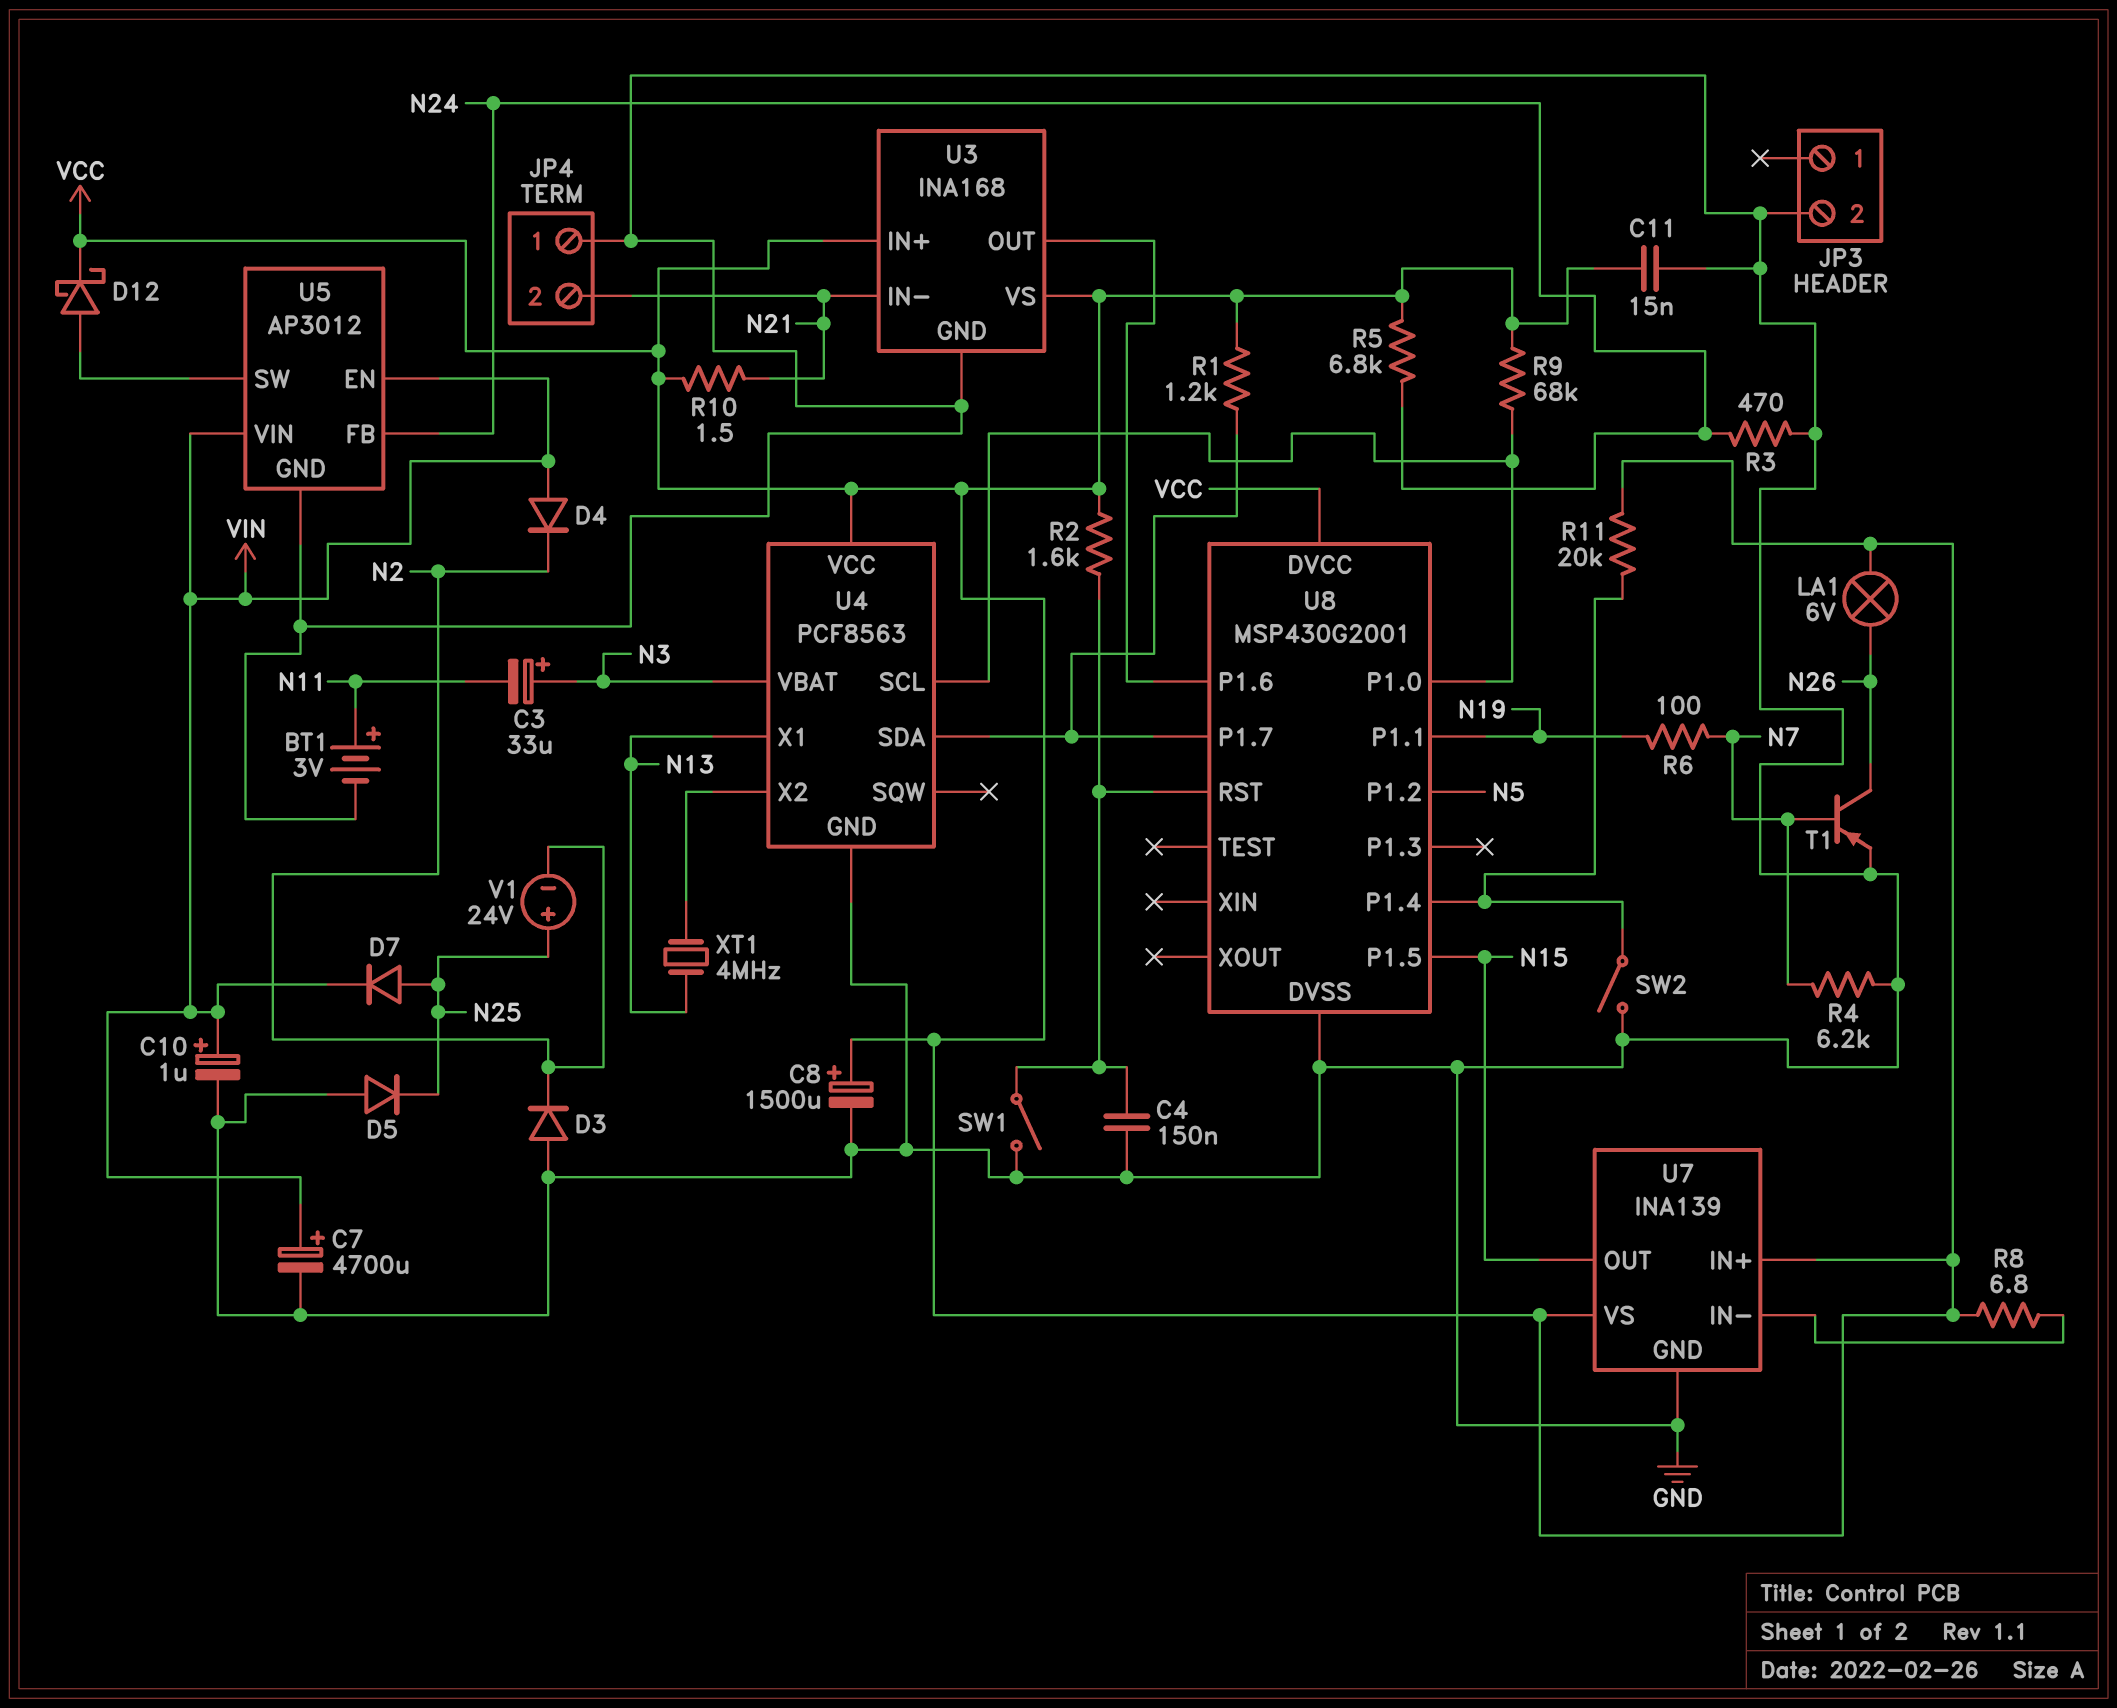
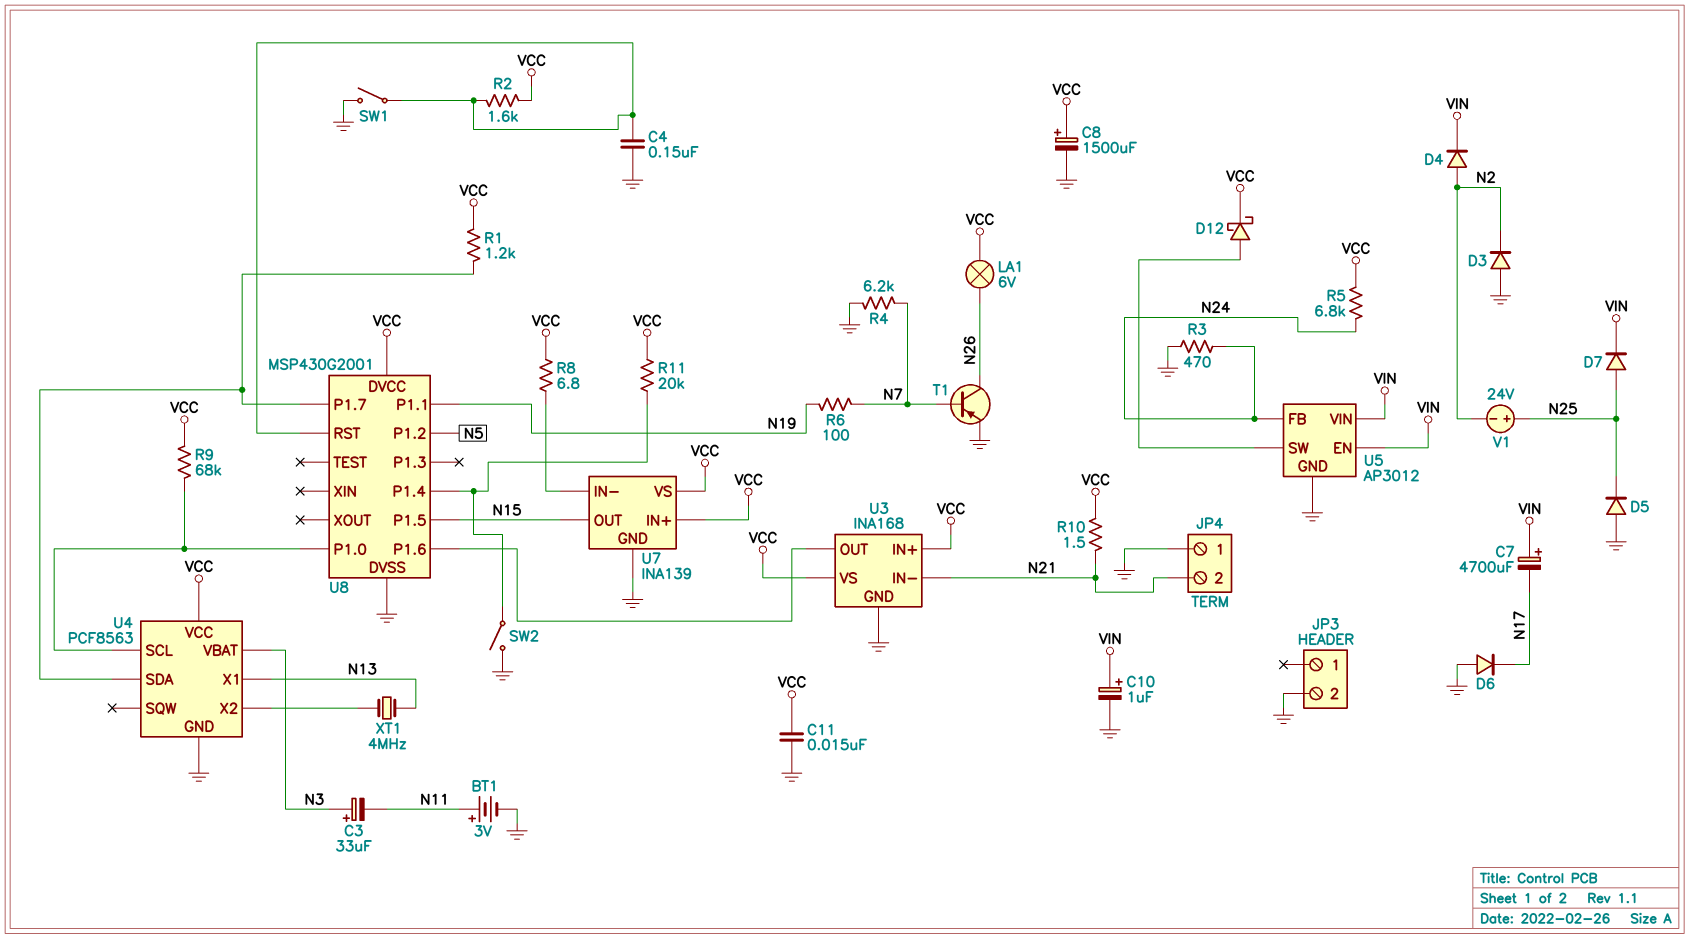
C7: 4700uF (plus VIN, minus GND) -> 4700uF (plus VIN, minus N17)
D4: diode (A VIN, K N2) -> diode (A N2, K VIN)
D6: none -> diode (A GND, K N17)

